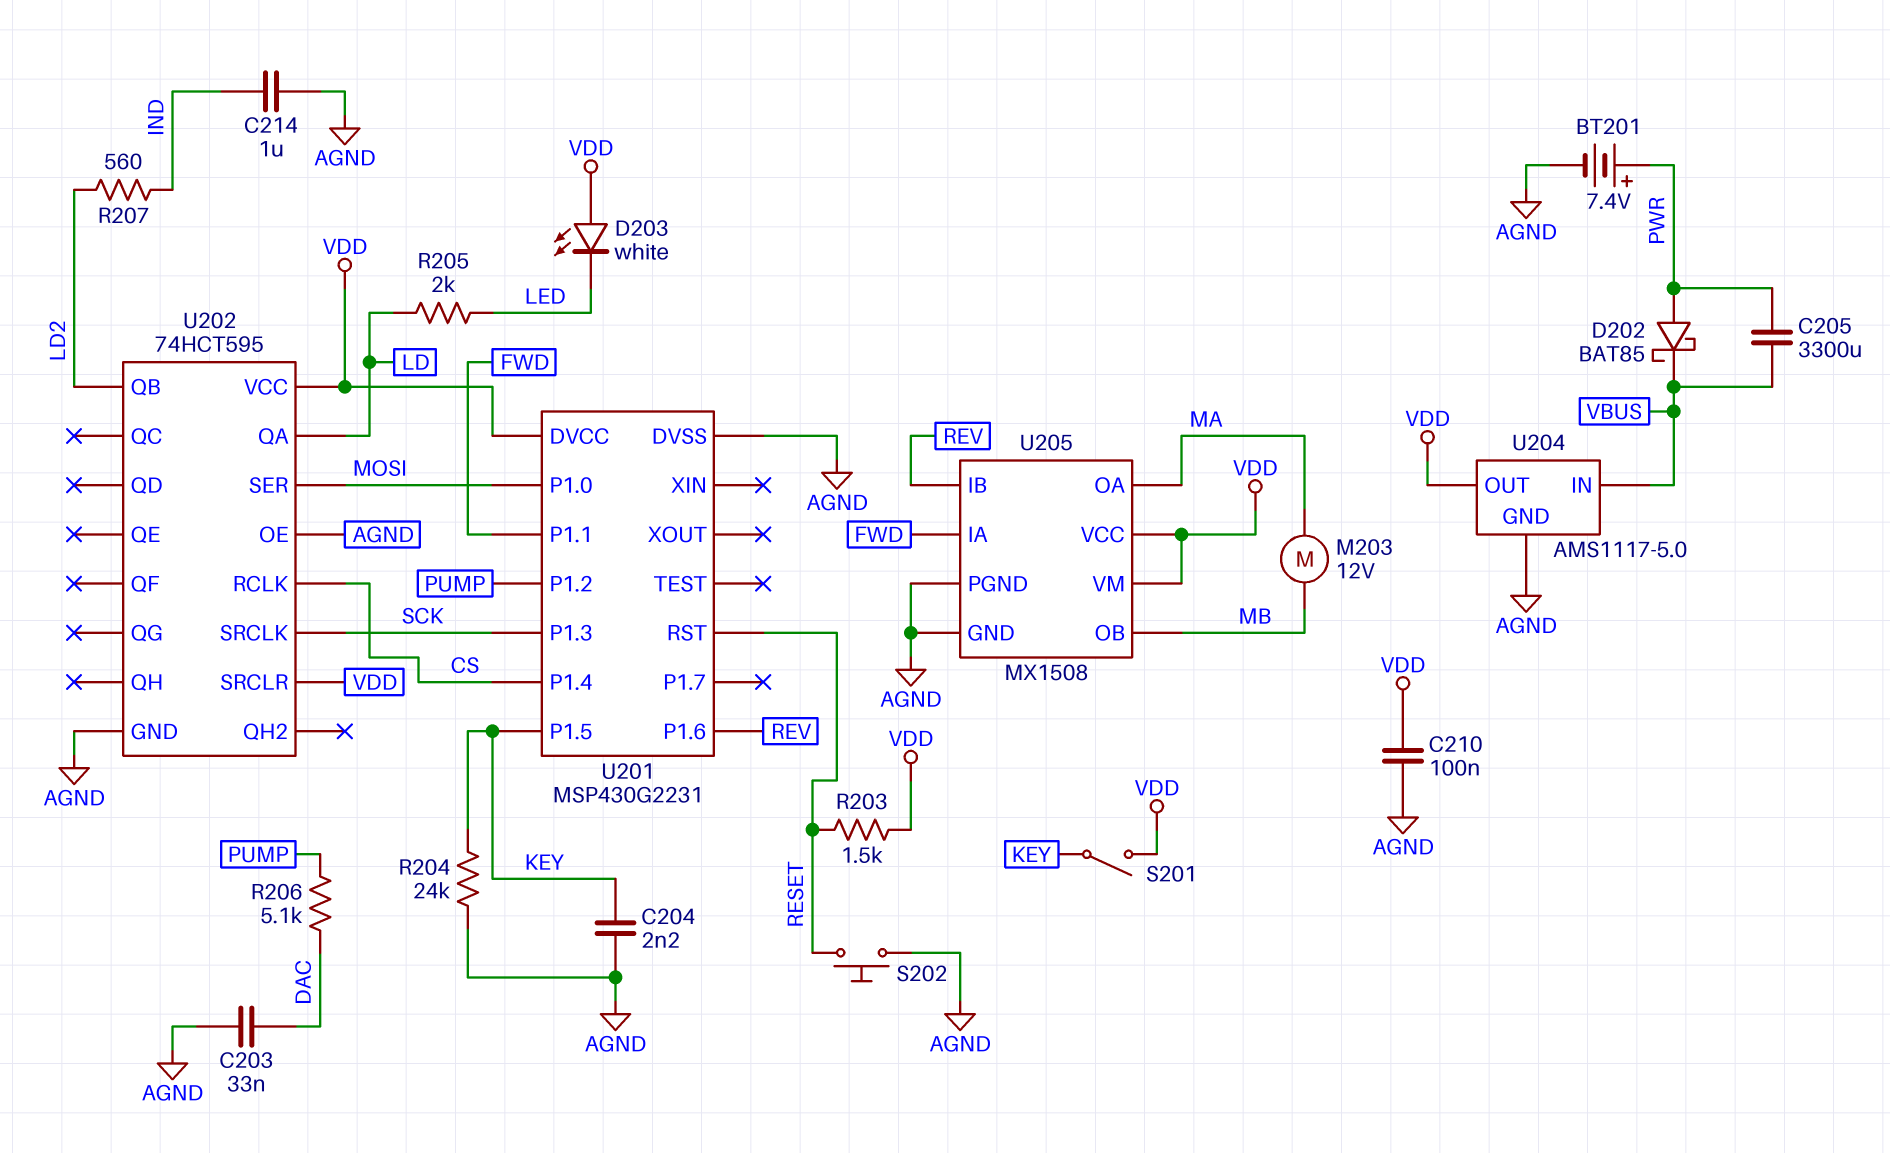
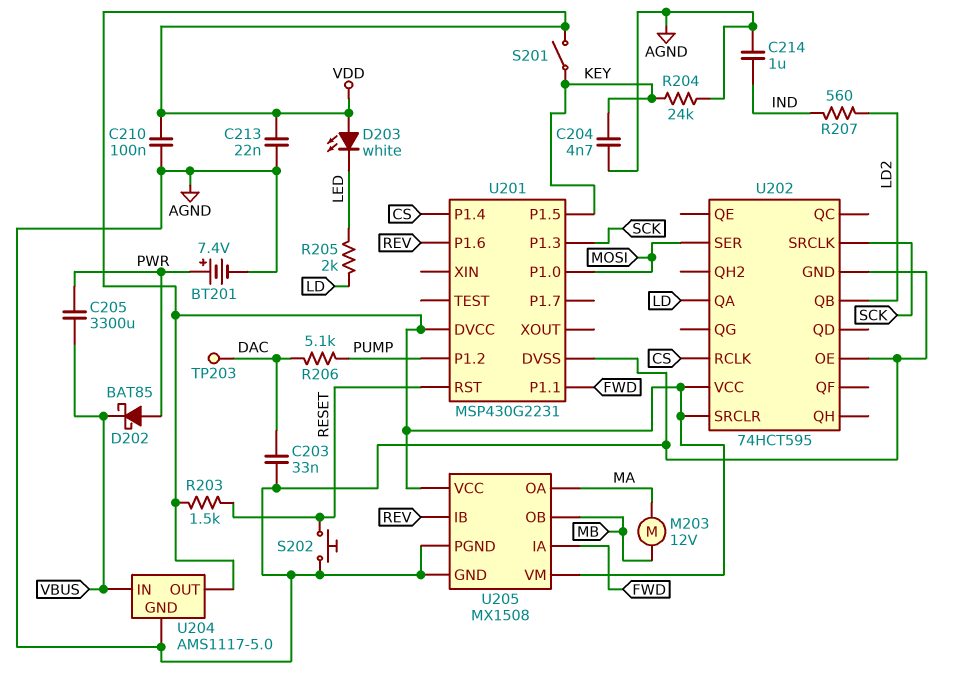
C204: 2.2nF (AGND, KEY) -> 4.7nF (AGND, KEY)
C213: none -> 22nF (AGND, VDD)
TP203: none -> test point (DAC)

